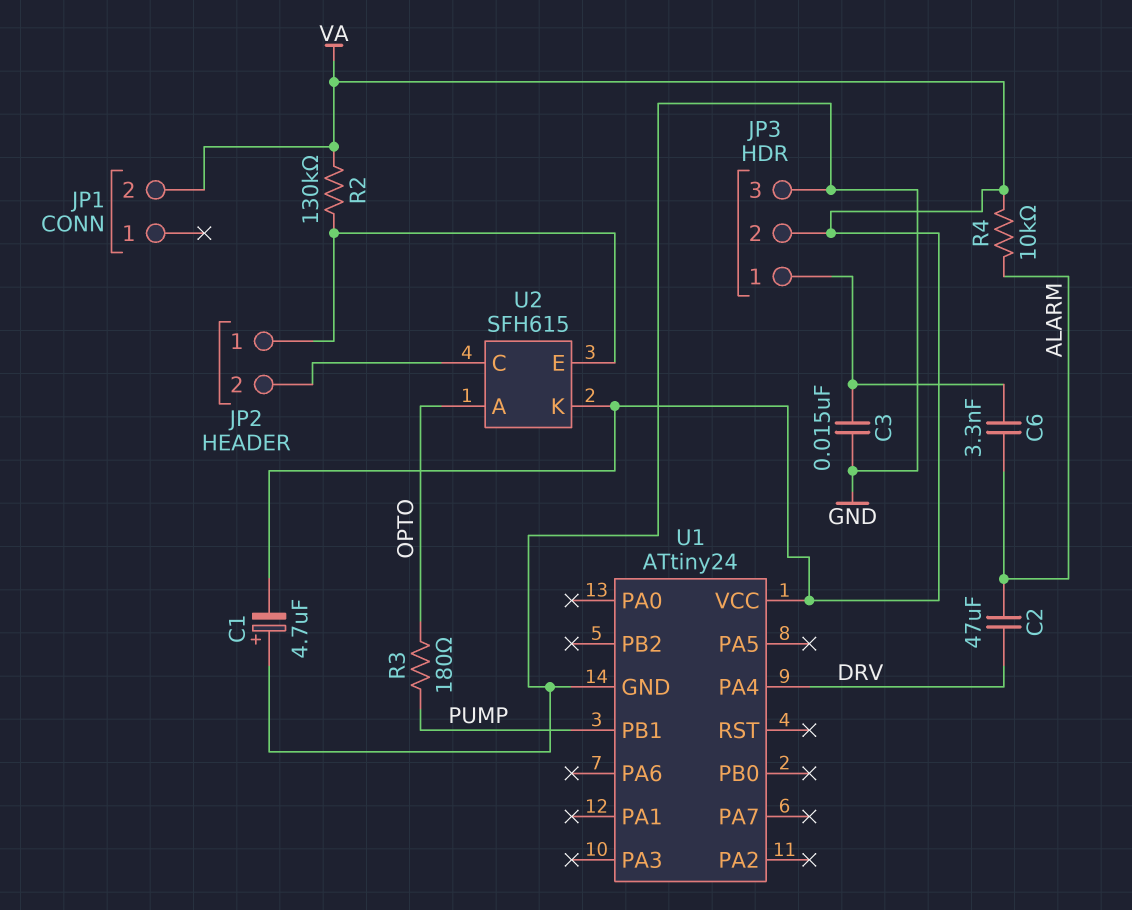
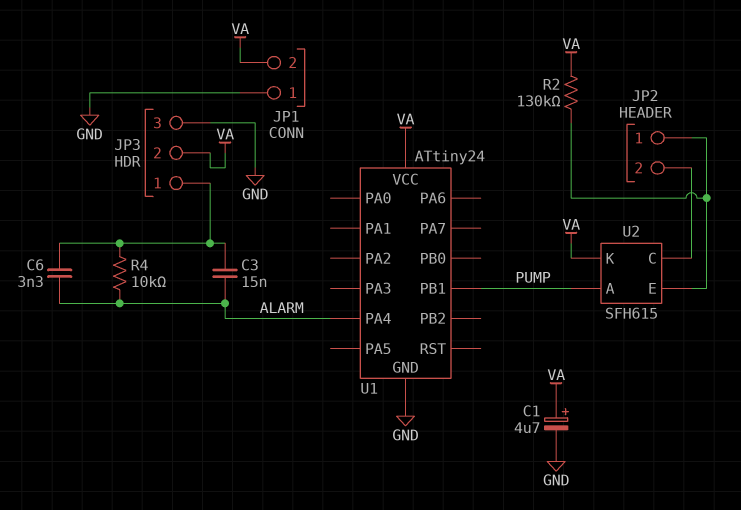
C1: 4.7uF (plus GND, minus VA) -> 4.7uF (plus VA, minus GND)
C2: 47uF (ALARM, DRV) -> none
C3: 15nF (GND, JP3/1) -> 15nF (ALARM, JP3/1)
JP1 pin 1: none -> GND
R3: 180 (OPTO, PUMP) -> none
R4: 10k (ALARM, VA) -> 10k (ALARM, JP3/1)
U1 pin PA4: DRV -> ALARM
U2 pin A: OPTO -> PUMP

